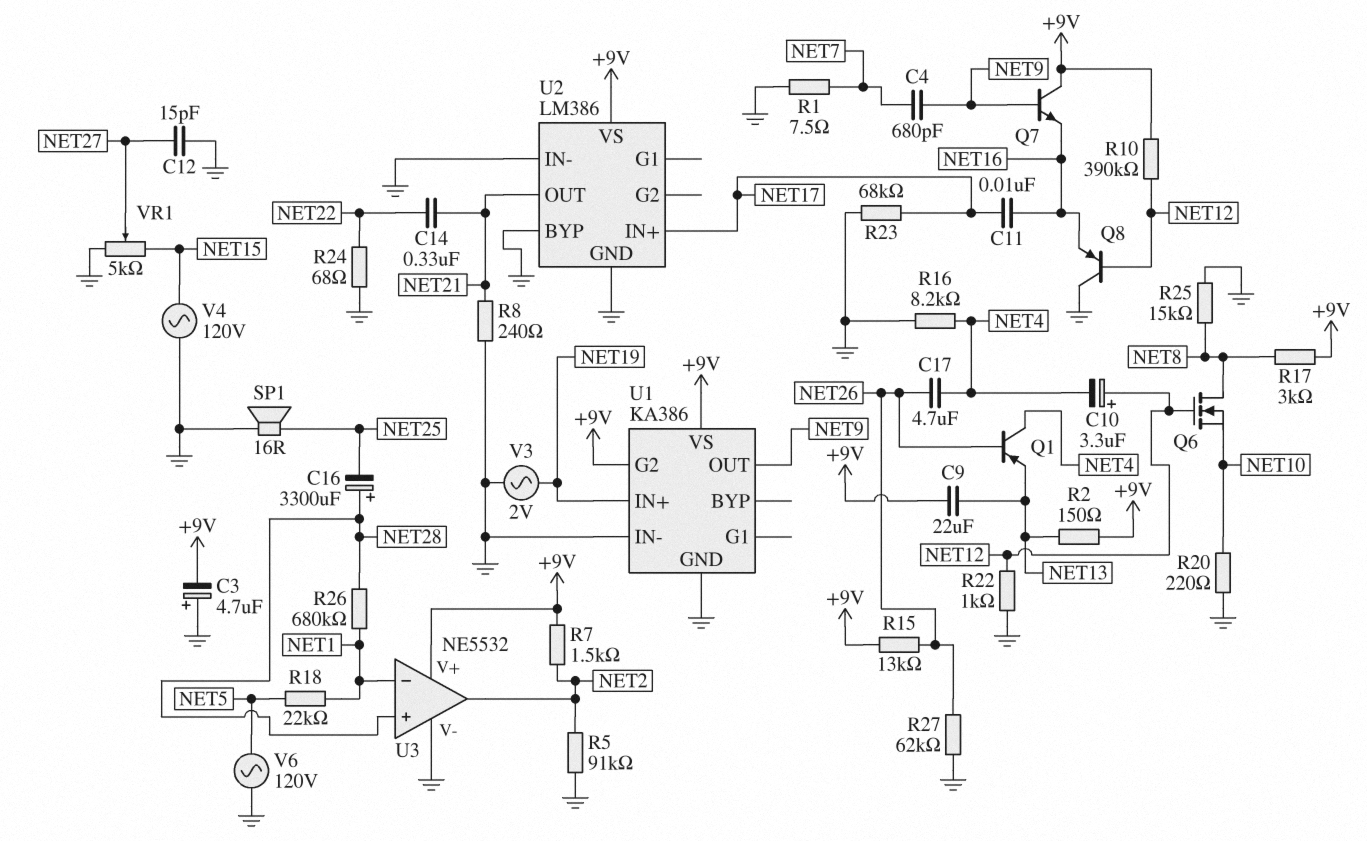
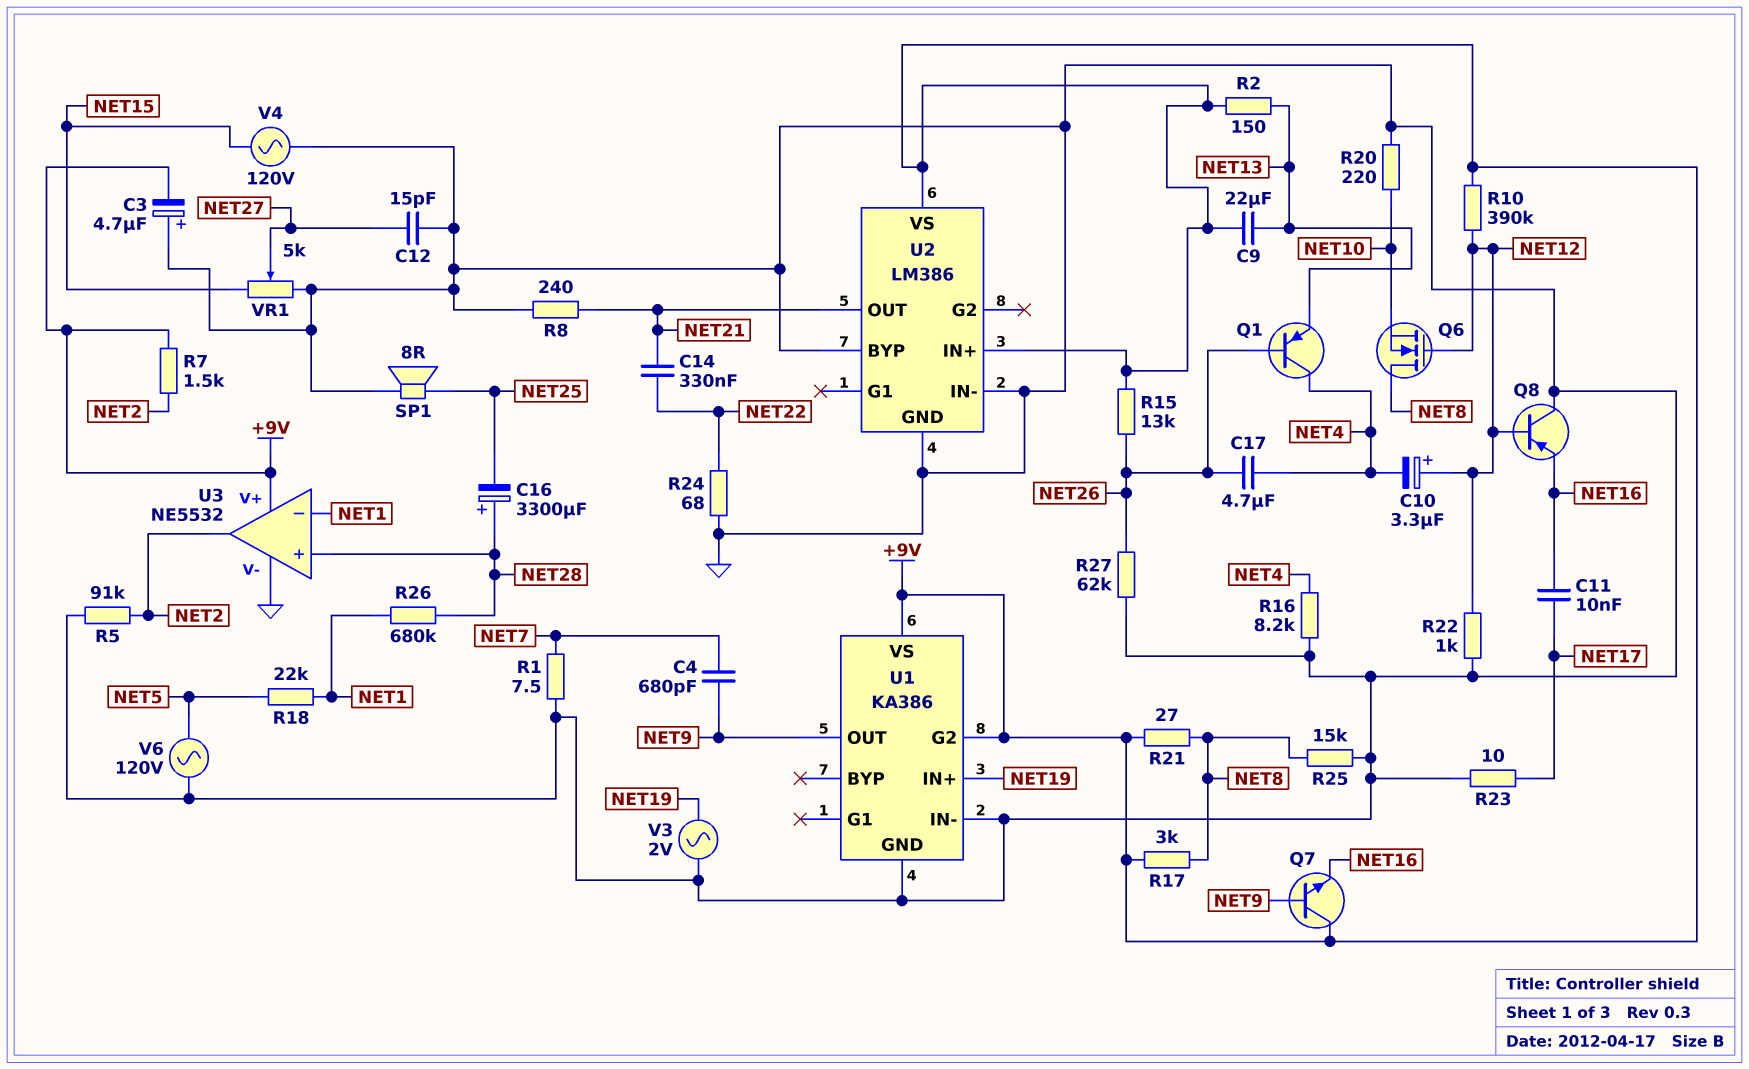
R21: none -> 27 (+9V, NET8)
R23: 68k (GND, NET17) -> 10 (GND, NET17)
SP1: speaker 16R (GND, NET25) -> speaker 8R (GND, NET25)
U2 pin IN+: NET17 -> +9V

